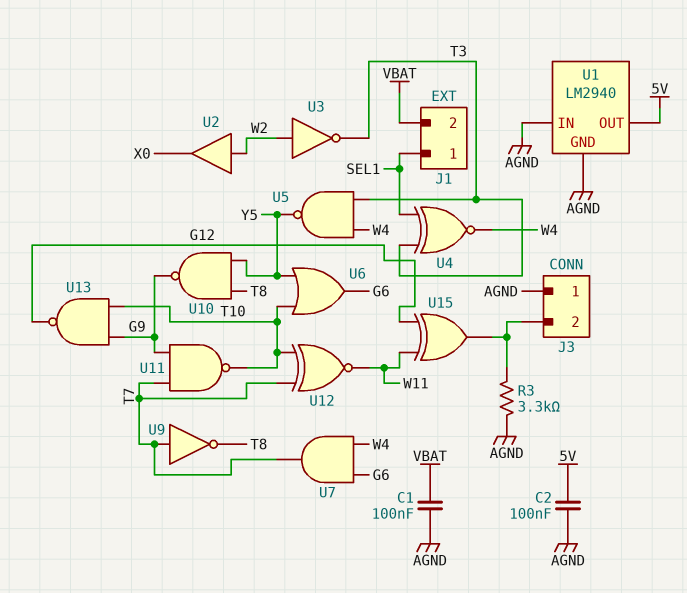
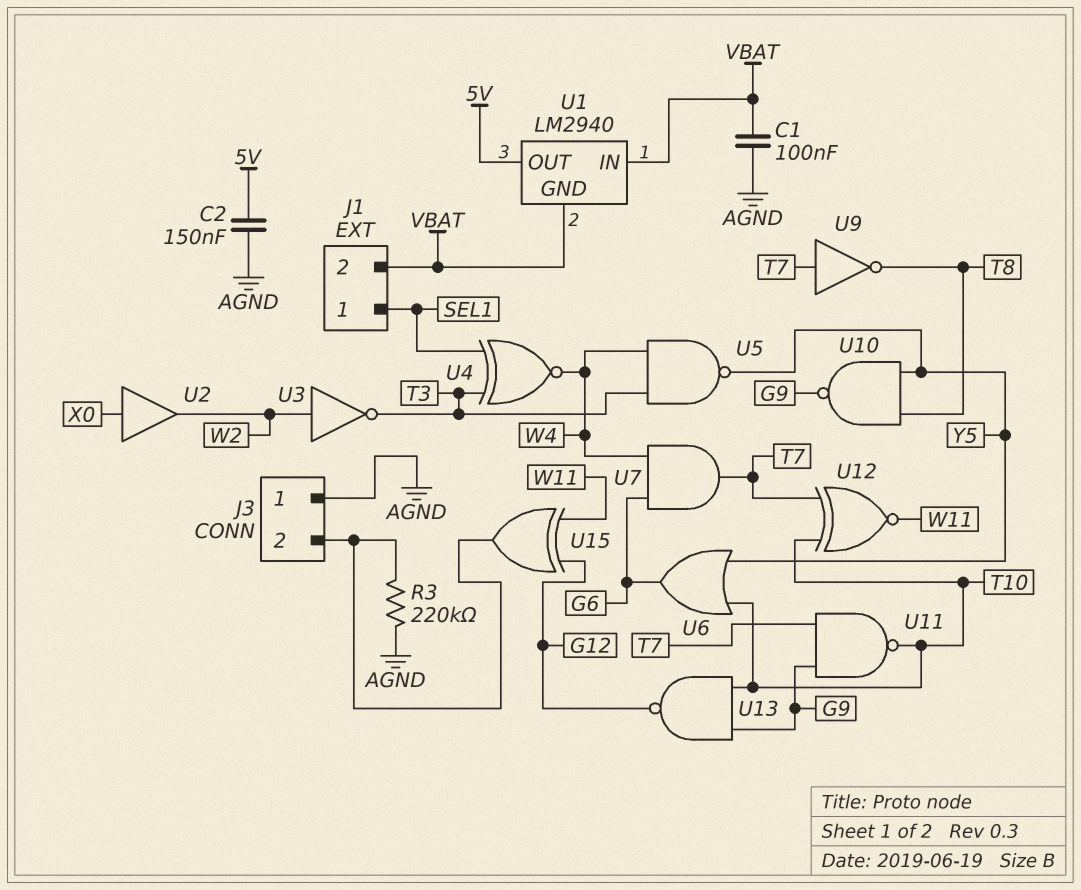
C2: 100nF (5V, AGND) -> 150nF (5V, AGND)
R3: 3.3k (AGND, J3/2) -> 220k (AGND, J3/2)
U1 pin GND: AGND -> VBAT
U1 pin IN: AGND -> VBAT
U2: buffer (in W2, out X0) -> buffer (in X0, out W2)

